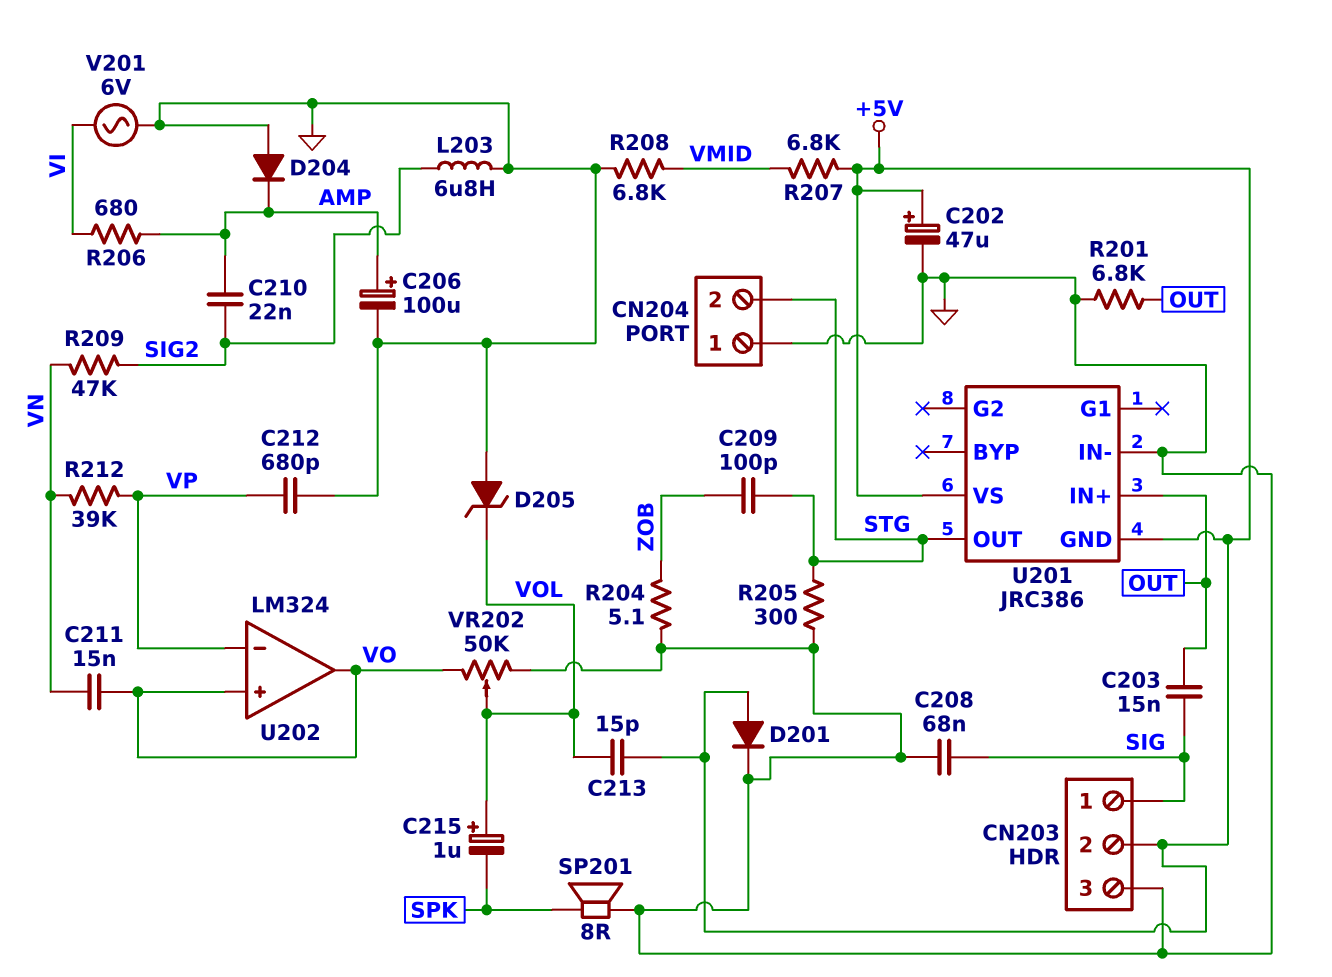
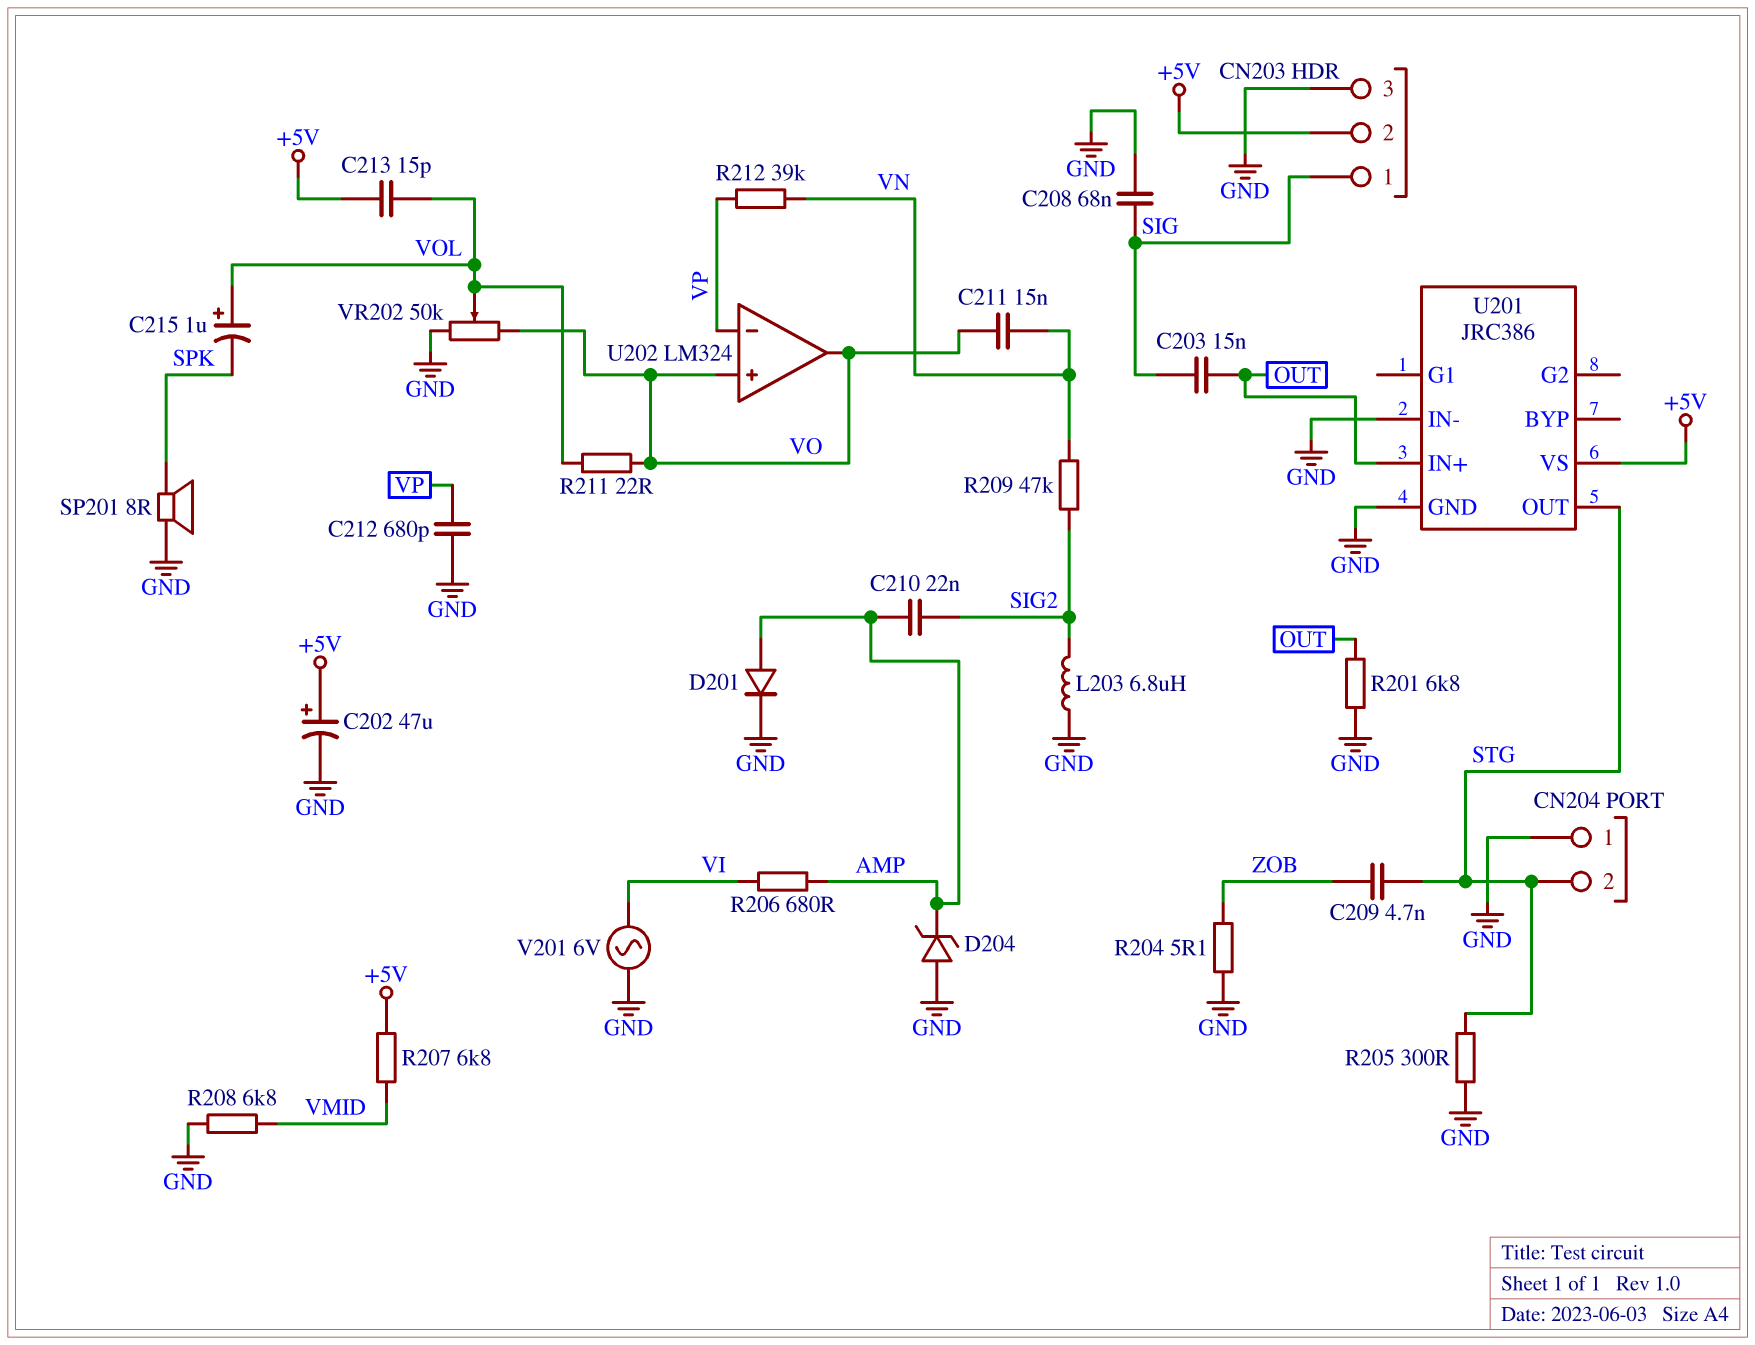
C206: 100uF (plus AMP, minus GND) -> none
C209: 100pF (STG, ZOB) -> 4.7nF (STG, ZOB)
D201: diode (A +5V, K GND) -> diode (A AMP, K GND)
D204: diode (A GND, K AMP) -> zener (A GND, K AMP)
D205: zener (A GND, K VOL) -> none
R211: none -> 22 (VO, VOL)
U201 pin GND: +5V -> GND

